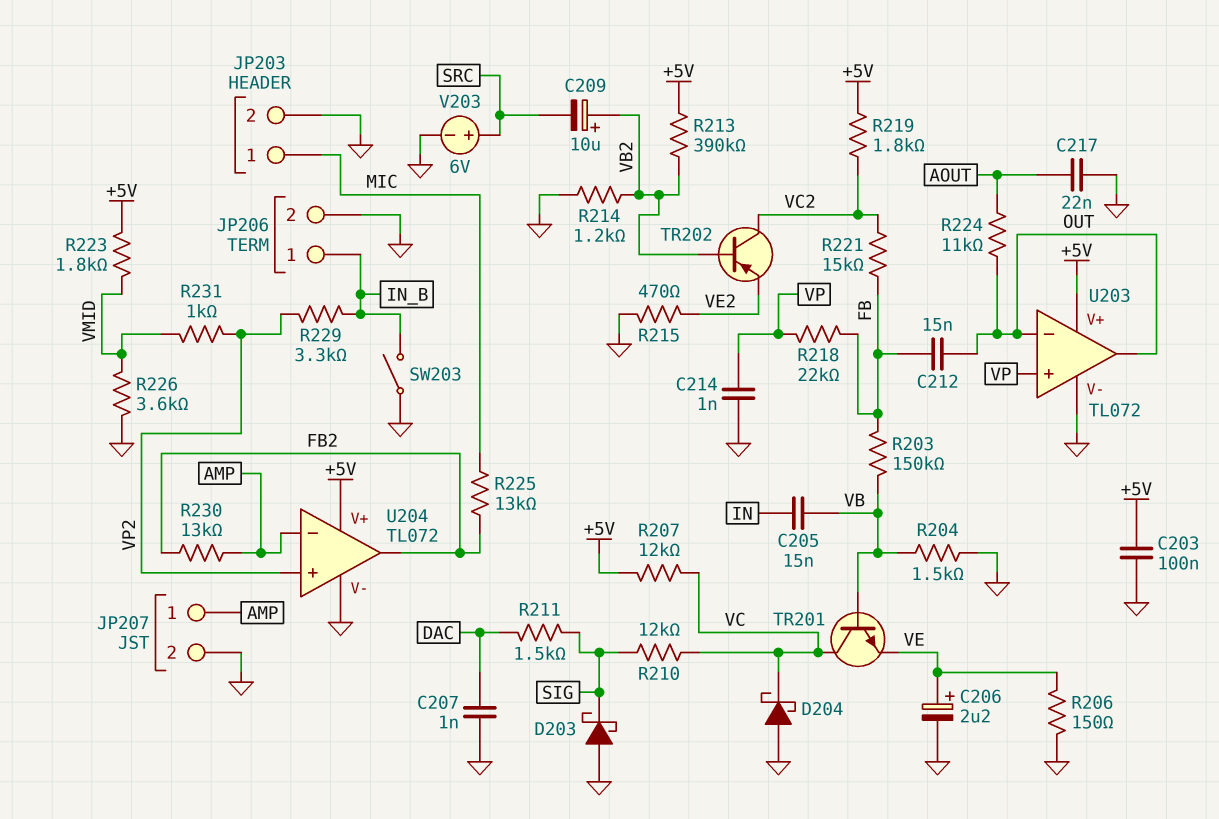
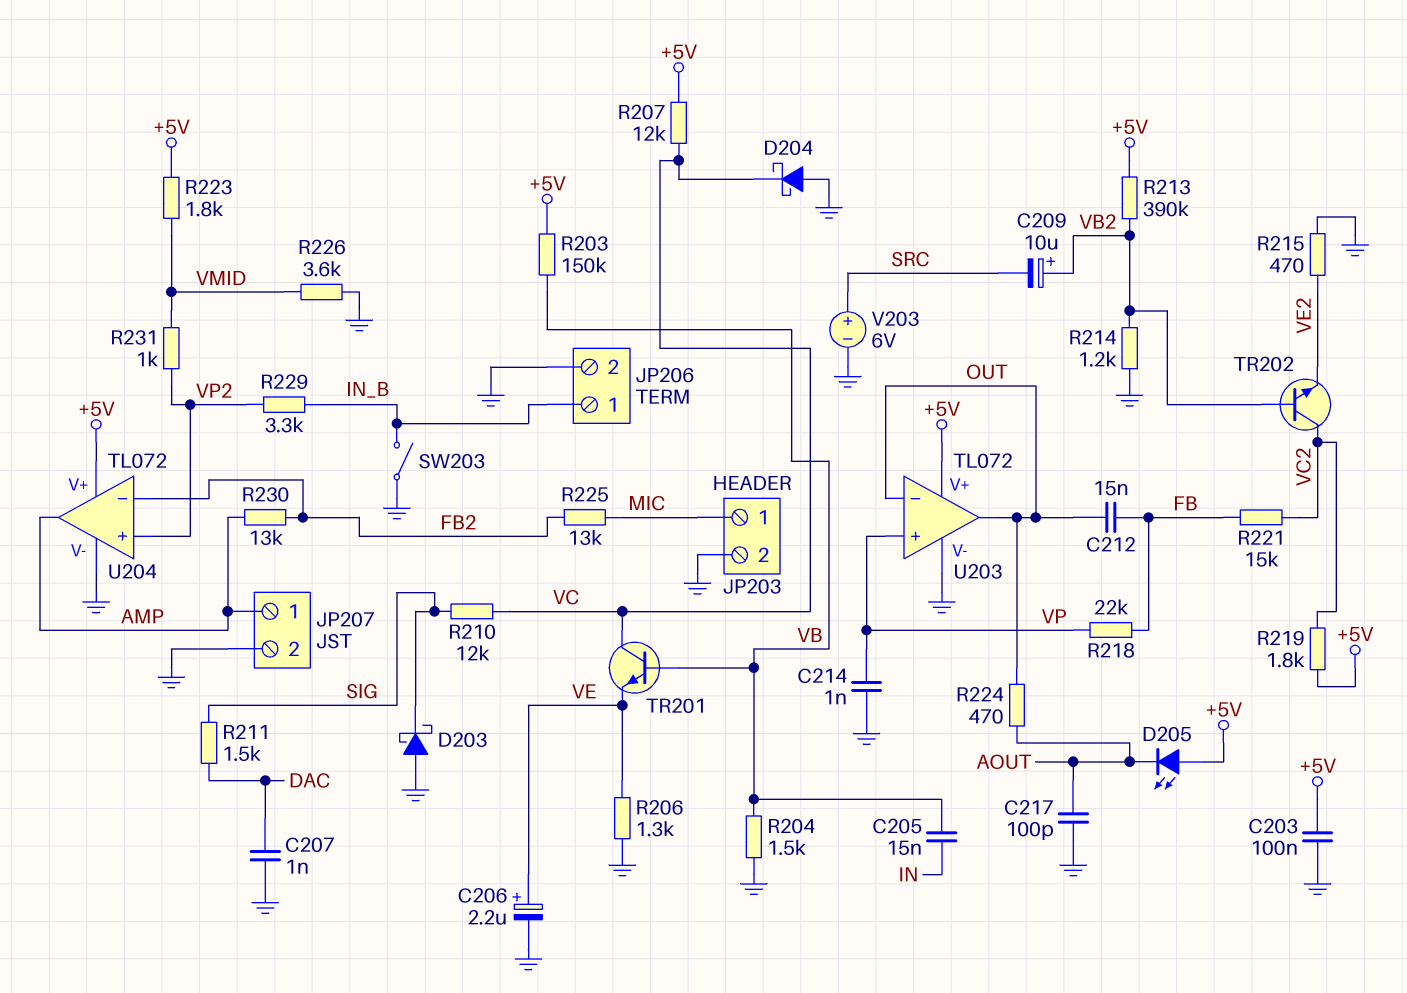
C217: 22nF (AOUT, GND) -> 100pF (AOUT, GND)
D205: none -> LED (A +5V, K AOUT)
R203: 150k (FB, VB) -> 150k (+5V, VB)
R206: 150 (GND, VE) -> 1.3k (GND, VE)
R224: 11k (AOUT, OUT) -> 470 (AOUT, OUT)
TR202: PNP (B VB2, C VC2, E VE2) -> NPN (B VB2, C VC2, E VE2)
U204 pin in-: AMP -> FB2
U204 pin out: FB2 -> AMP

